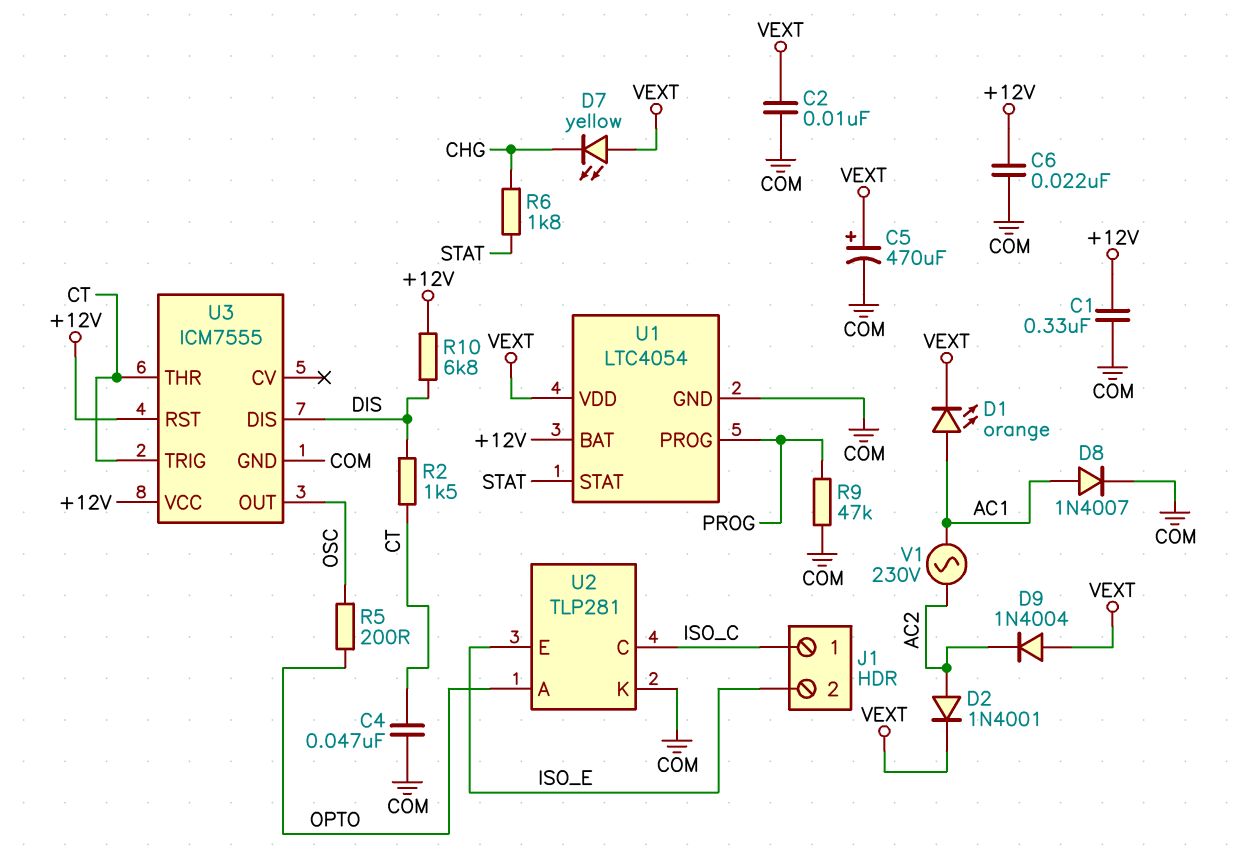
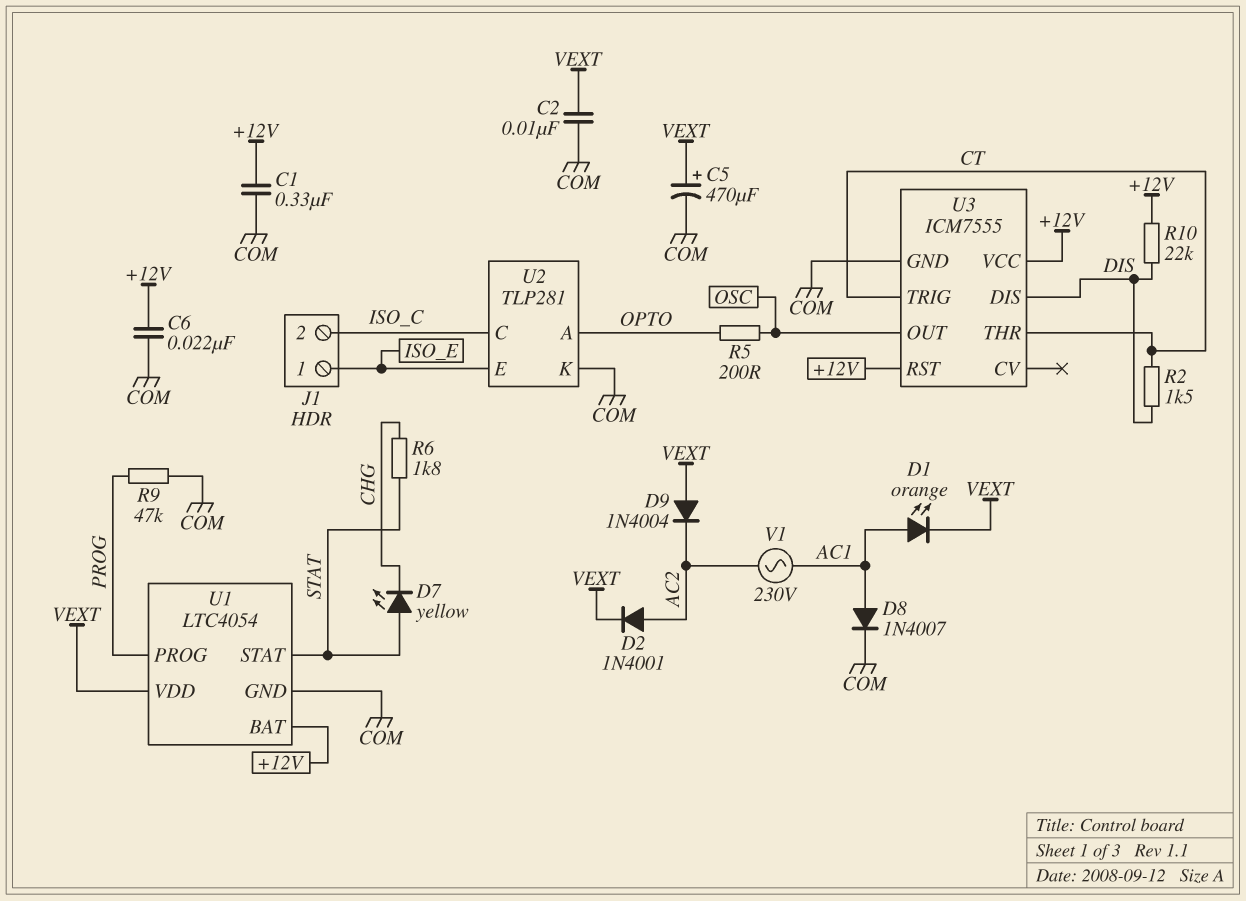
C4: 47nF (COM, CT) -> none
D7: LED yellow (A VEXT, K CHG) -> LED yellow (A STAT, K CHG)
J1 pin 1: ISO_C -> ISO_E
J1 pin 2: ISO_E -> ISO_C
R10: 6.8k (+12V, DIS) -> 22k (+12V, DIS)

